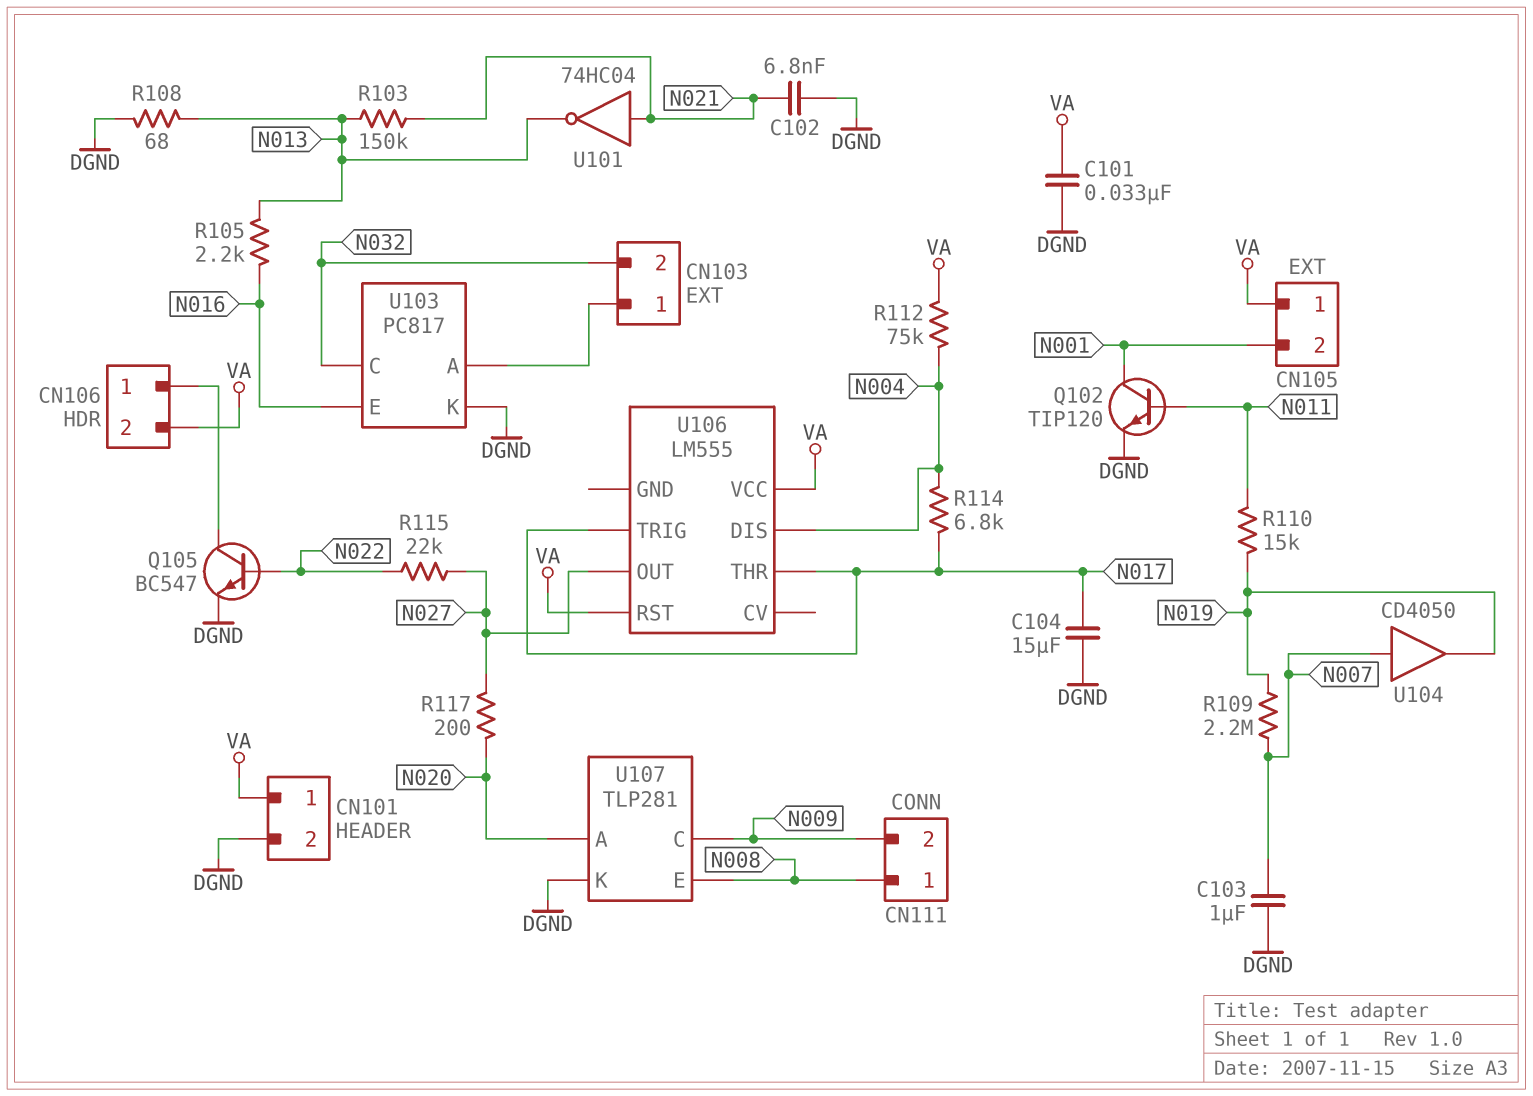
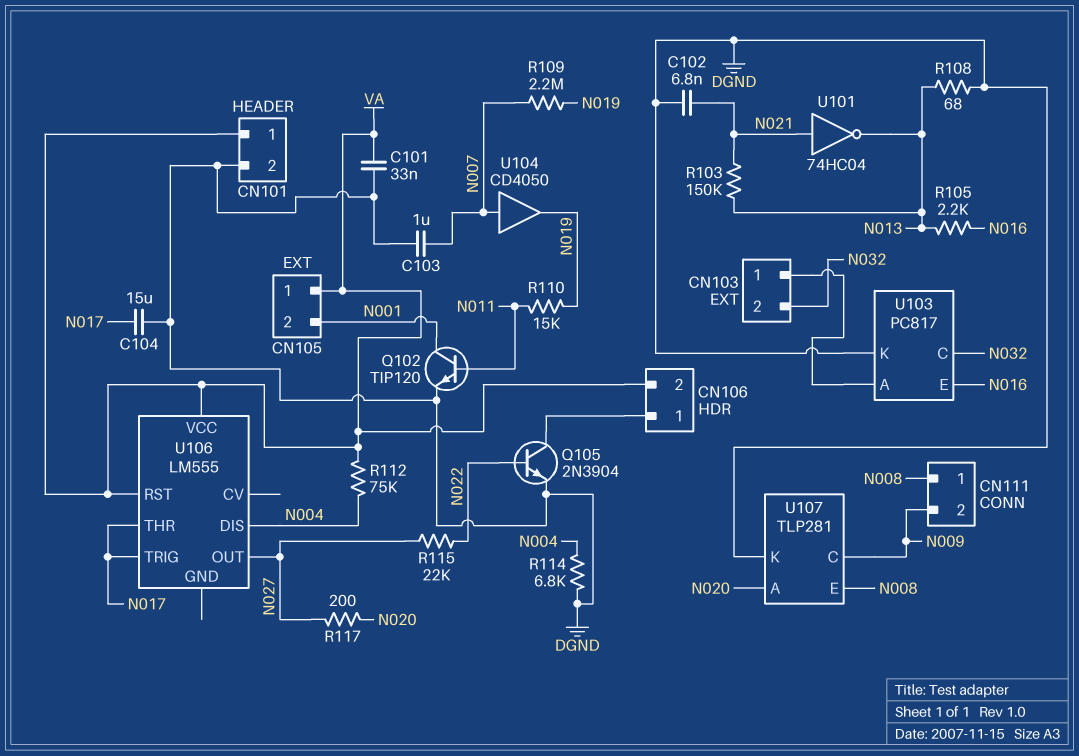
Q105: NPN BC547 (B N022, C CN106/1, E DGND) -> NPN 2N3904 (B N022, C CN106/1, E DGND)
R114: 6.8k (N004, N017) -> 6.8k (DGND, N004)

